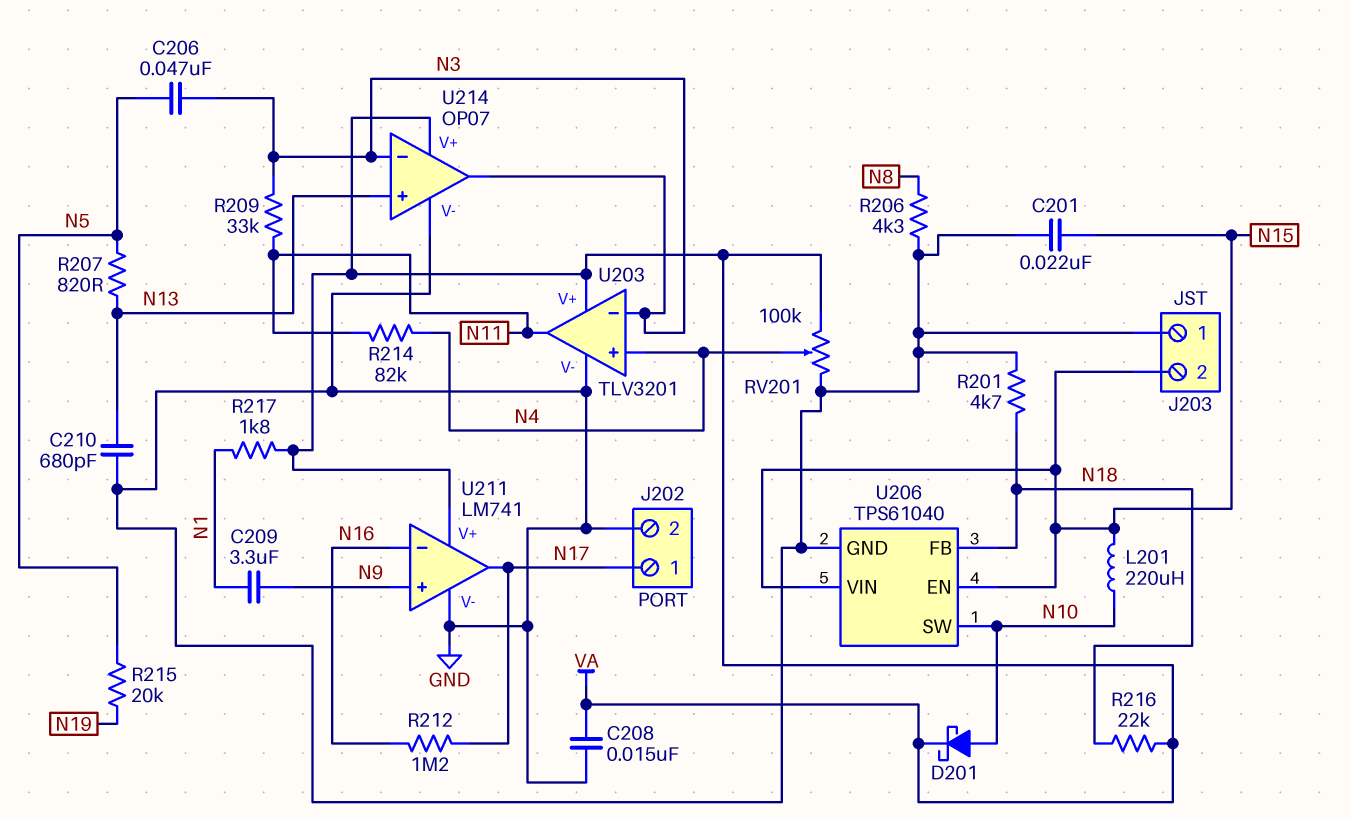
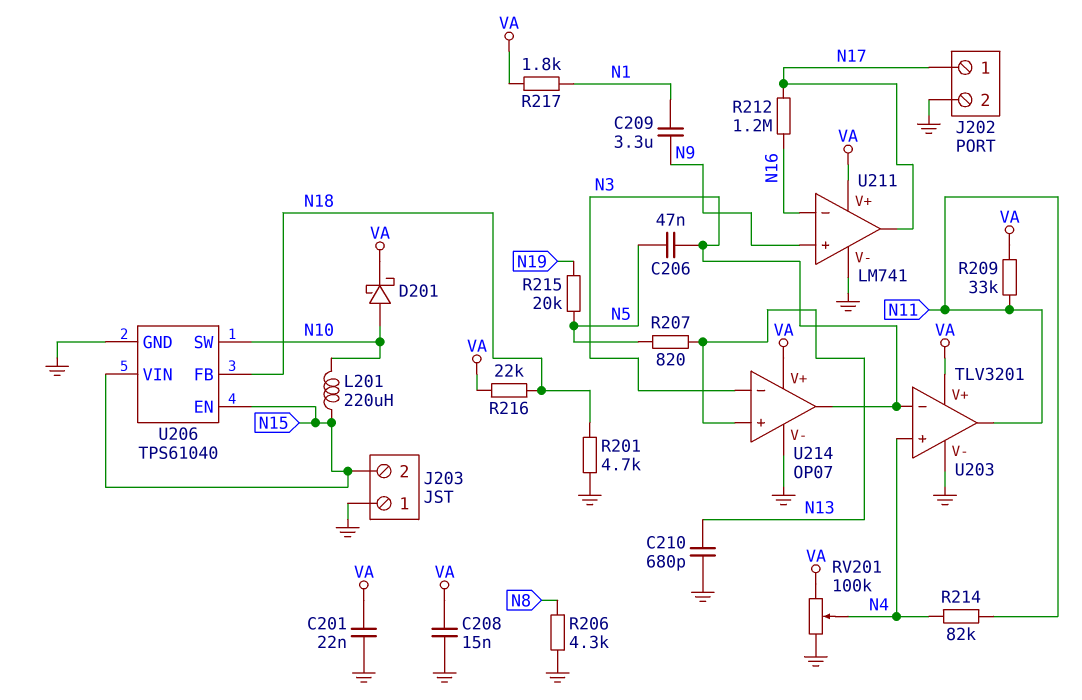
C201: 22nF (GND, N15) -> 22nF (GND, VA)
R209: 33k (N3, N11) -> 33k (N11, VA)

